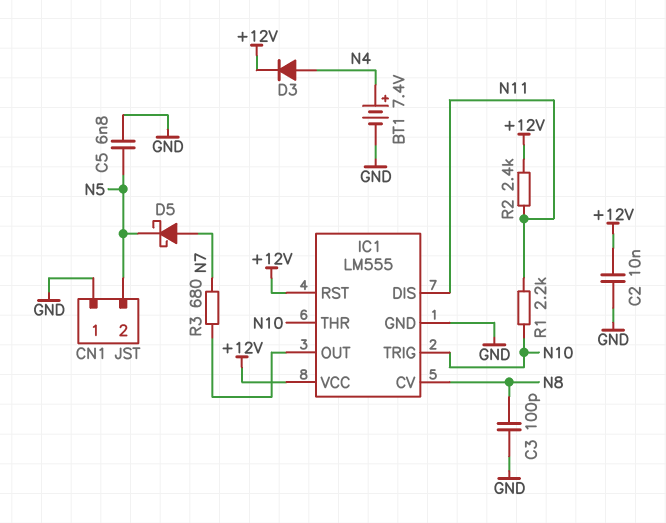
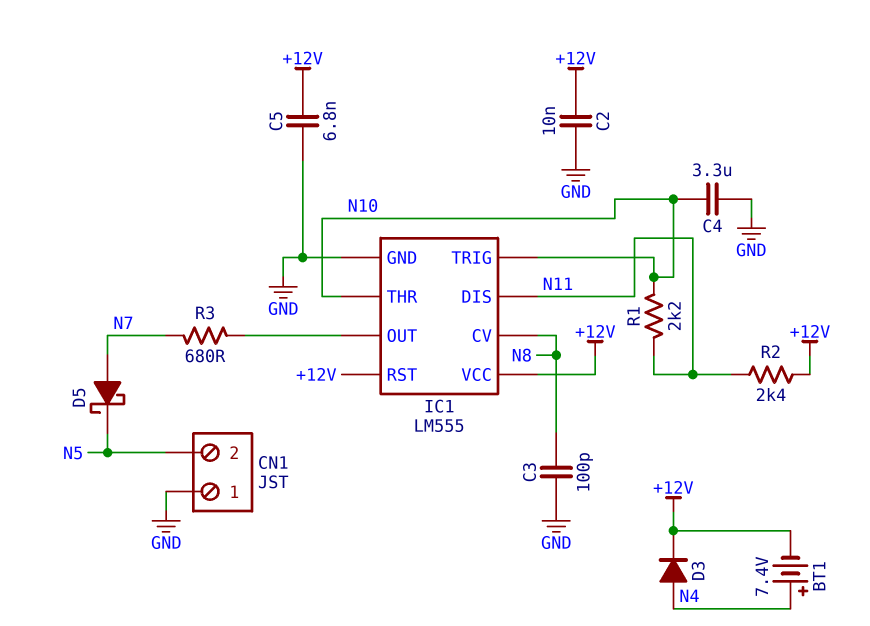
BT1: 7.4V (plus N4, minus GND) -> 7.4V (plus N4, minus +12V)
C4: none -> 3.3uF (GND, N10)
C5: 6.8nF (GND, N5) -> 6.8nF (+12V, GND)

